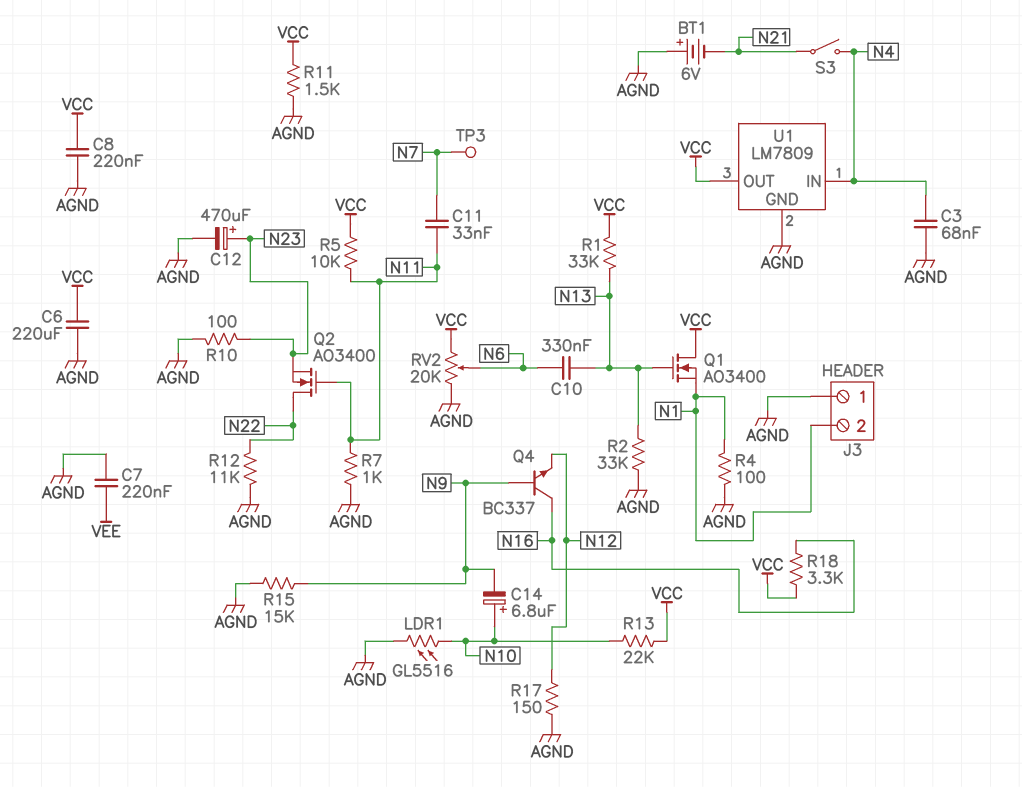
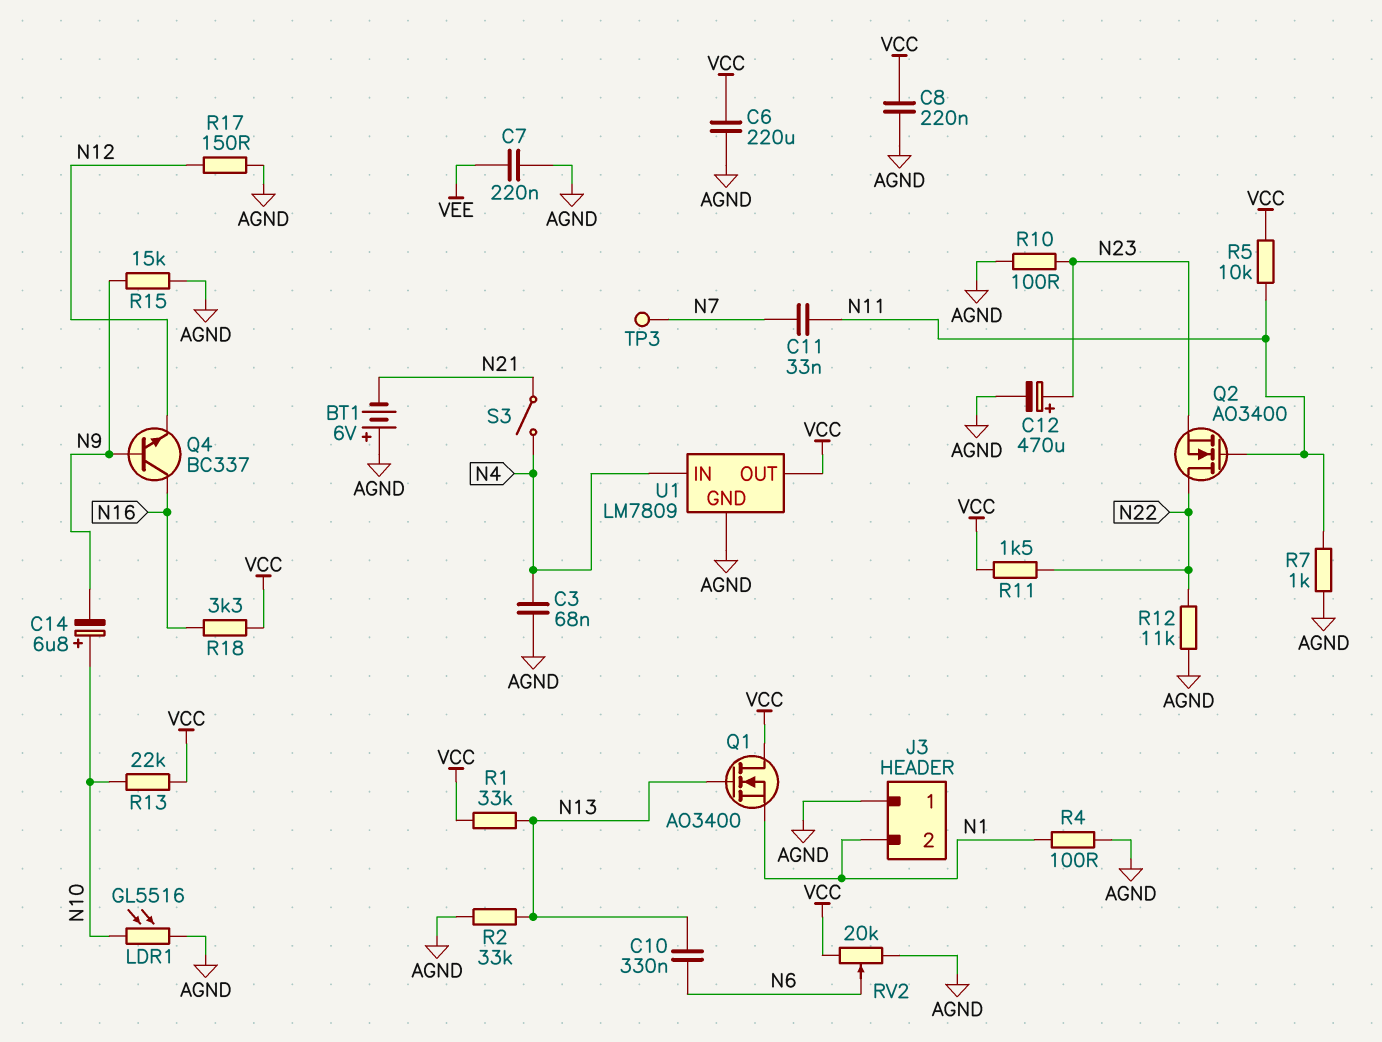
R11: 1.5k (AGND, VCC) -> 1.5k (N22, VCC)

